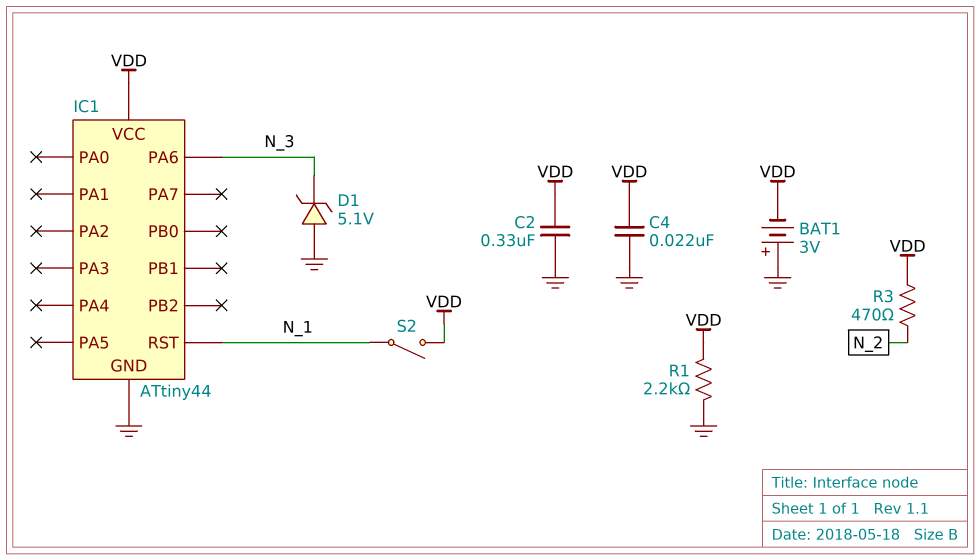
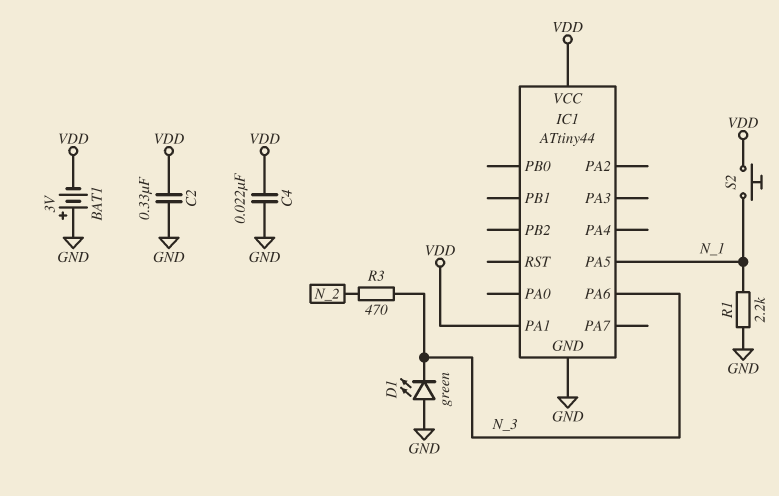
D1: zener 5.1V (A GND, K N_3) -> LED green (A GND, K N_3)
IC1 pin PA1: none -> VDD
IC1 pin PA5: none -> N_1
IC1 pin RST: N_1 -> none
R1: 2.2k (GND, VDD) -> 2.2k (GND, N_1)
R3: 470 (N_2, VDD) -> 470 (N_2, N_3)
S2: switch (N_1, VDD) -> button (N_1, VDD)

